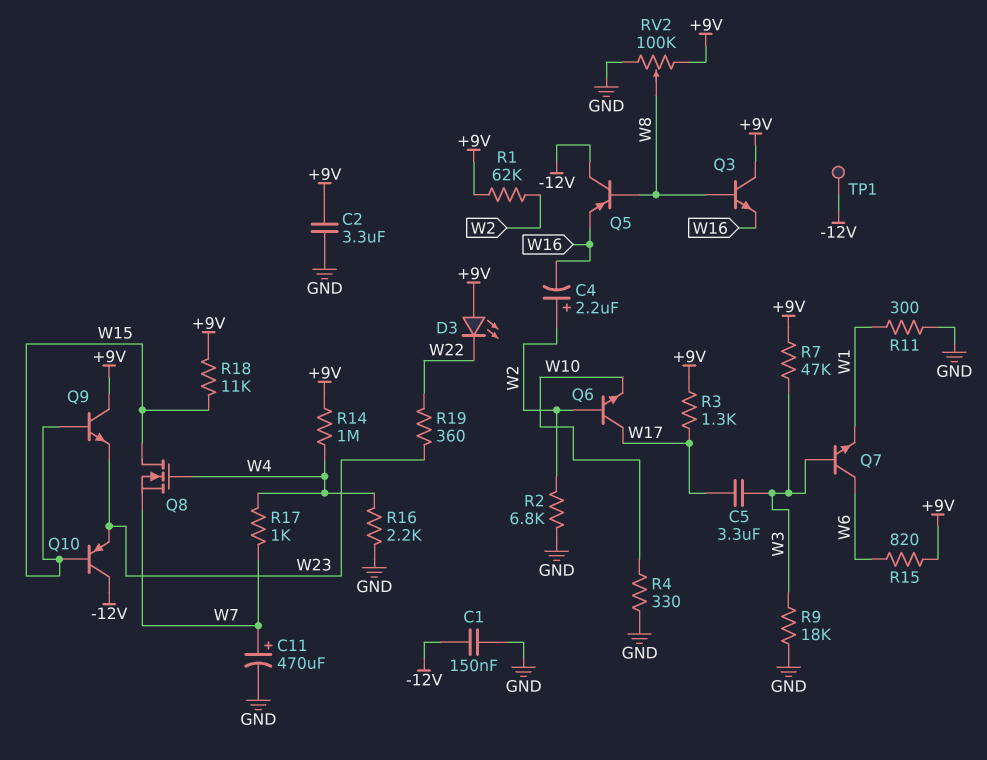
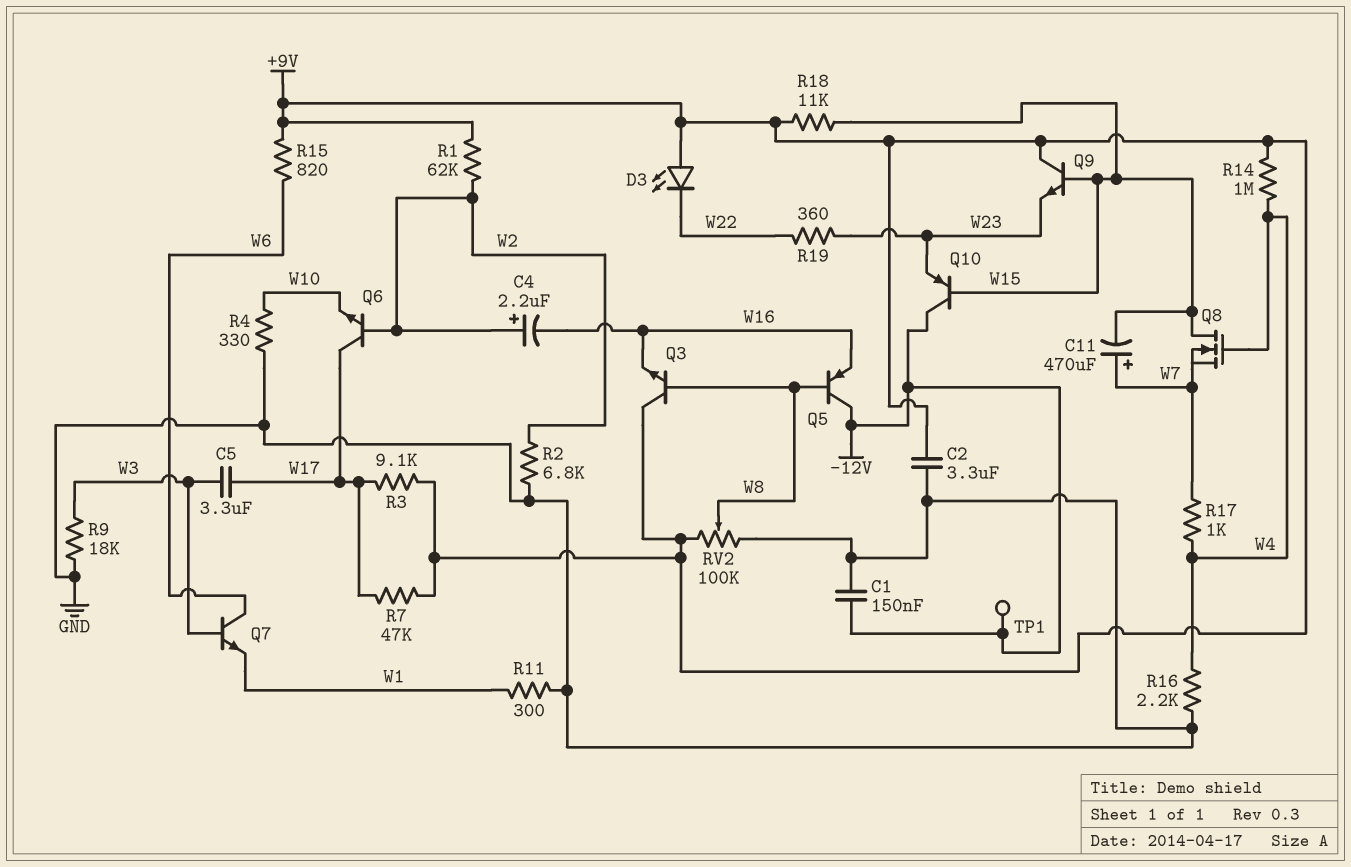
C11: 470uF (plus W7, minus GND) -> 470uF (plus W7, minus W15)
R3: 1.3k (+9V, W17) -> 9.1k (+9V, W17)
R7: 47k (+9V, W3) -> 47k (+9V, W17)

